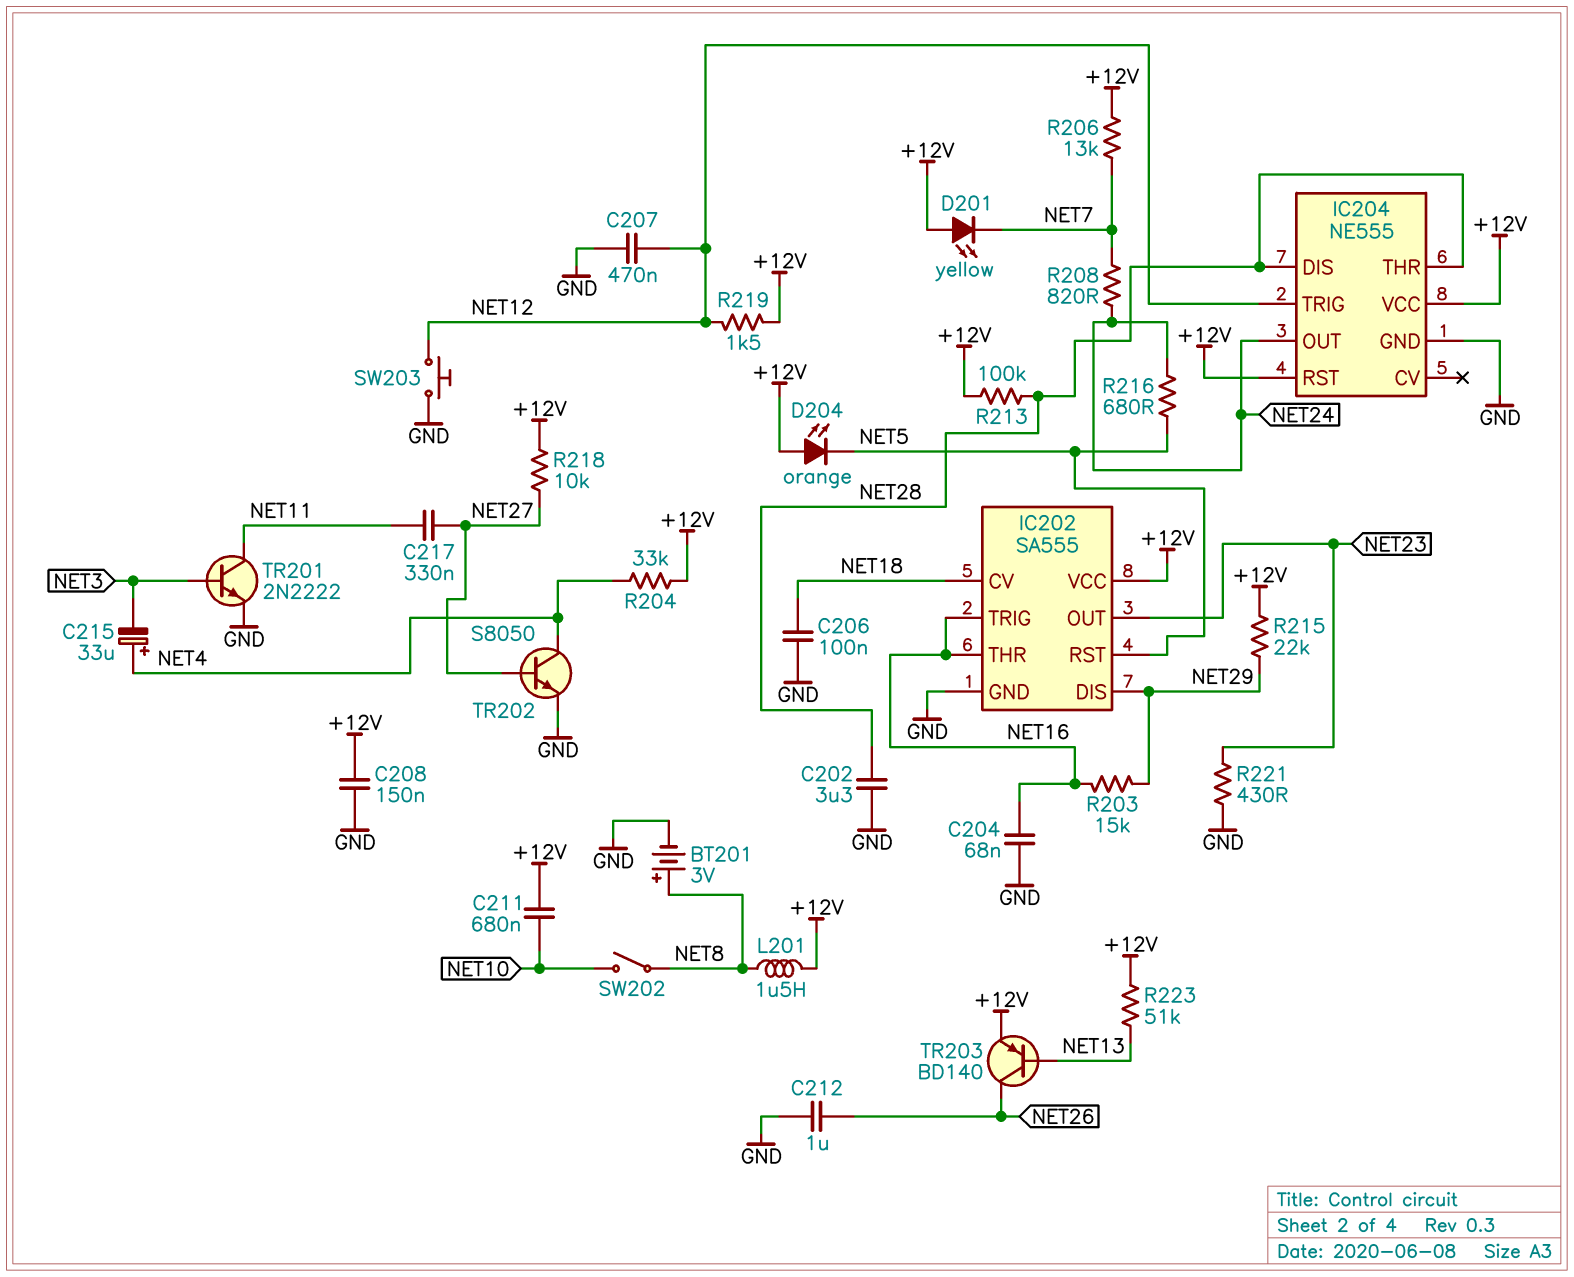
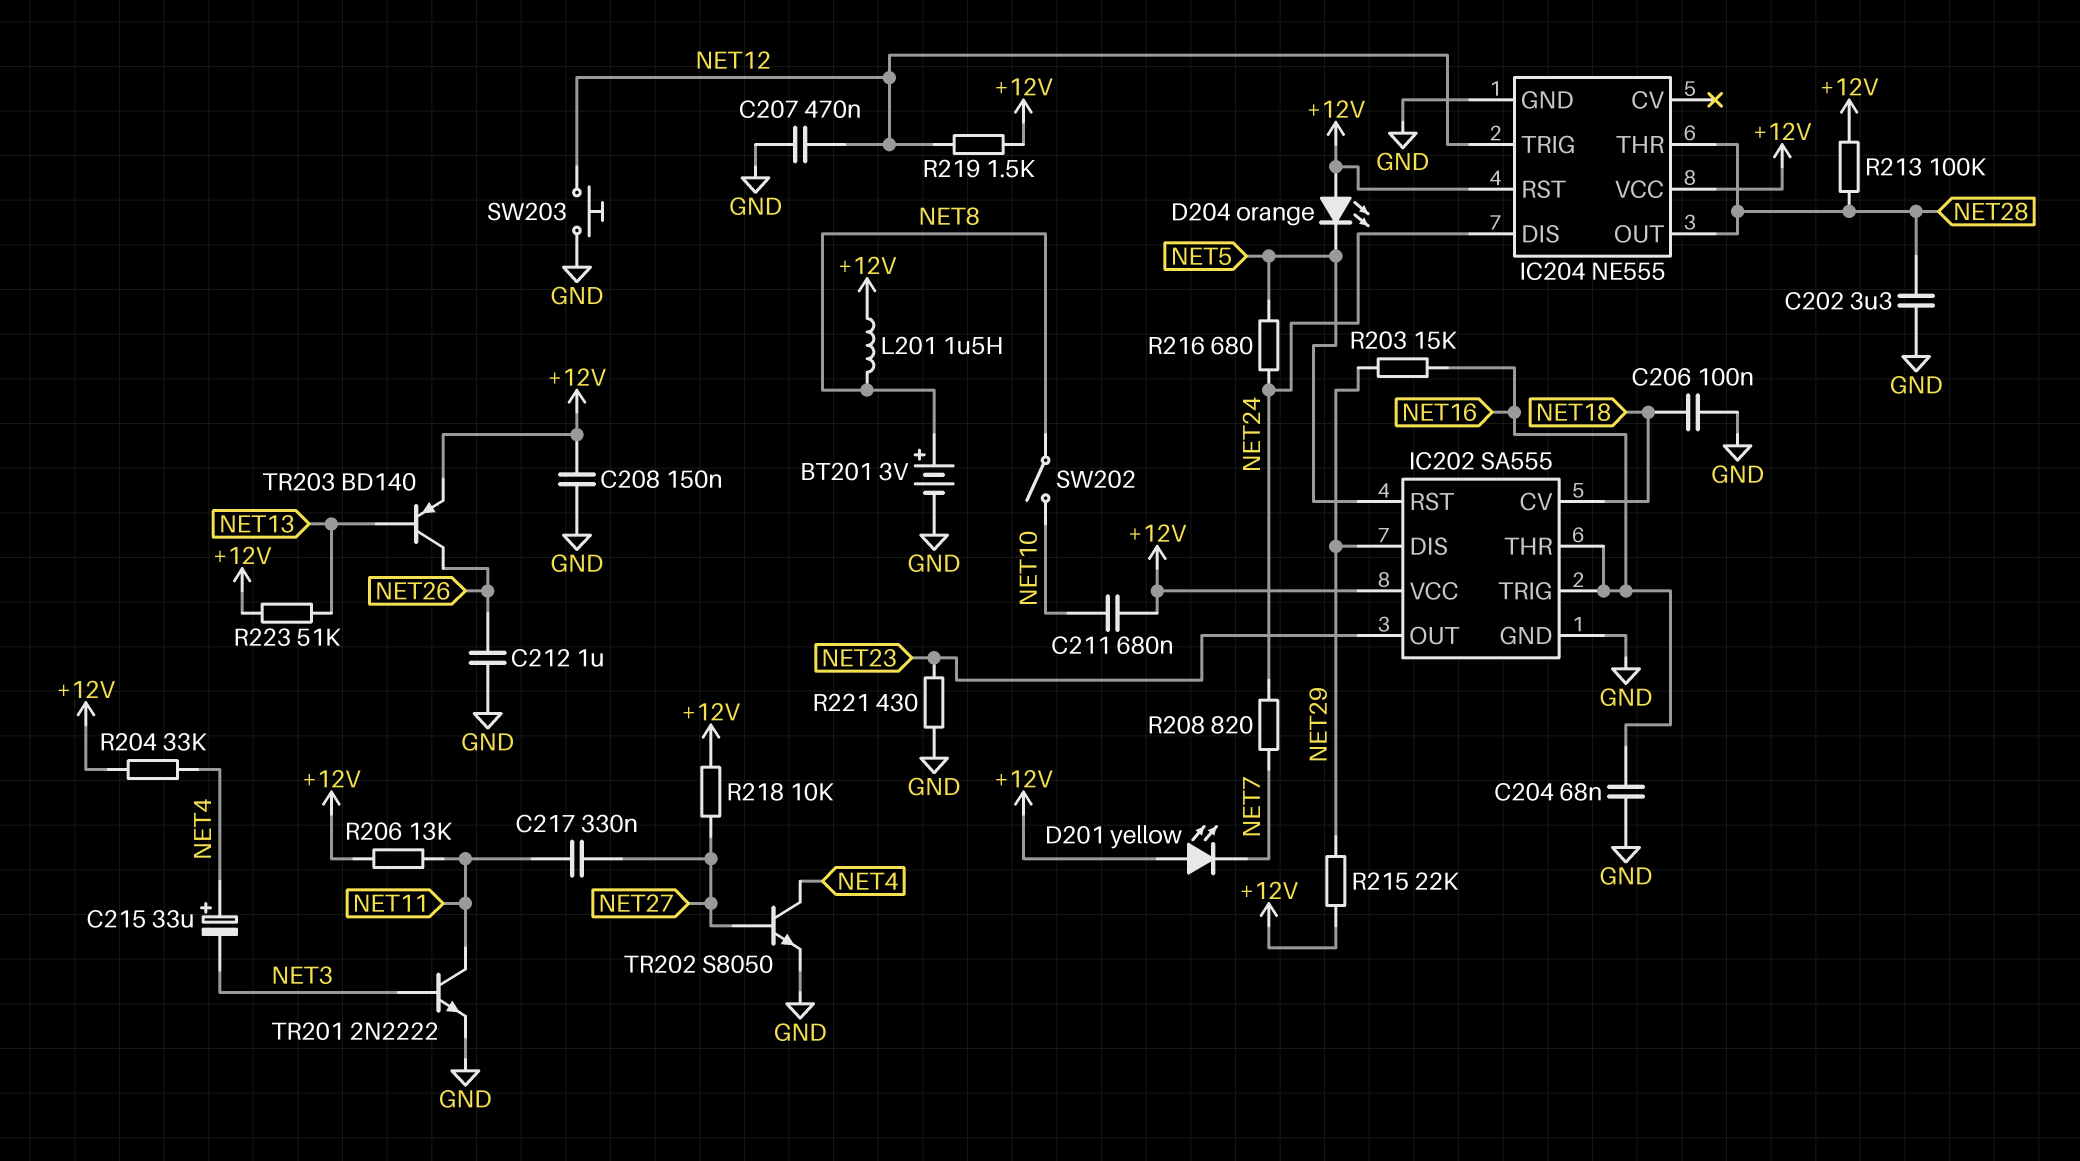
IC204 pin DIS: NET28 -> NET24
IC204 pin OUT: NET24 -> NET28
R206: 13k (+12V, NET7) -> 13k (+12V, NET11)

